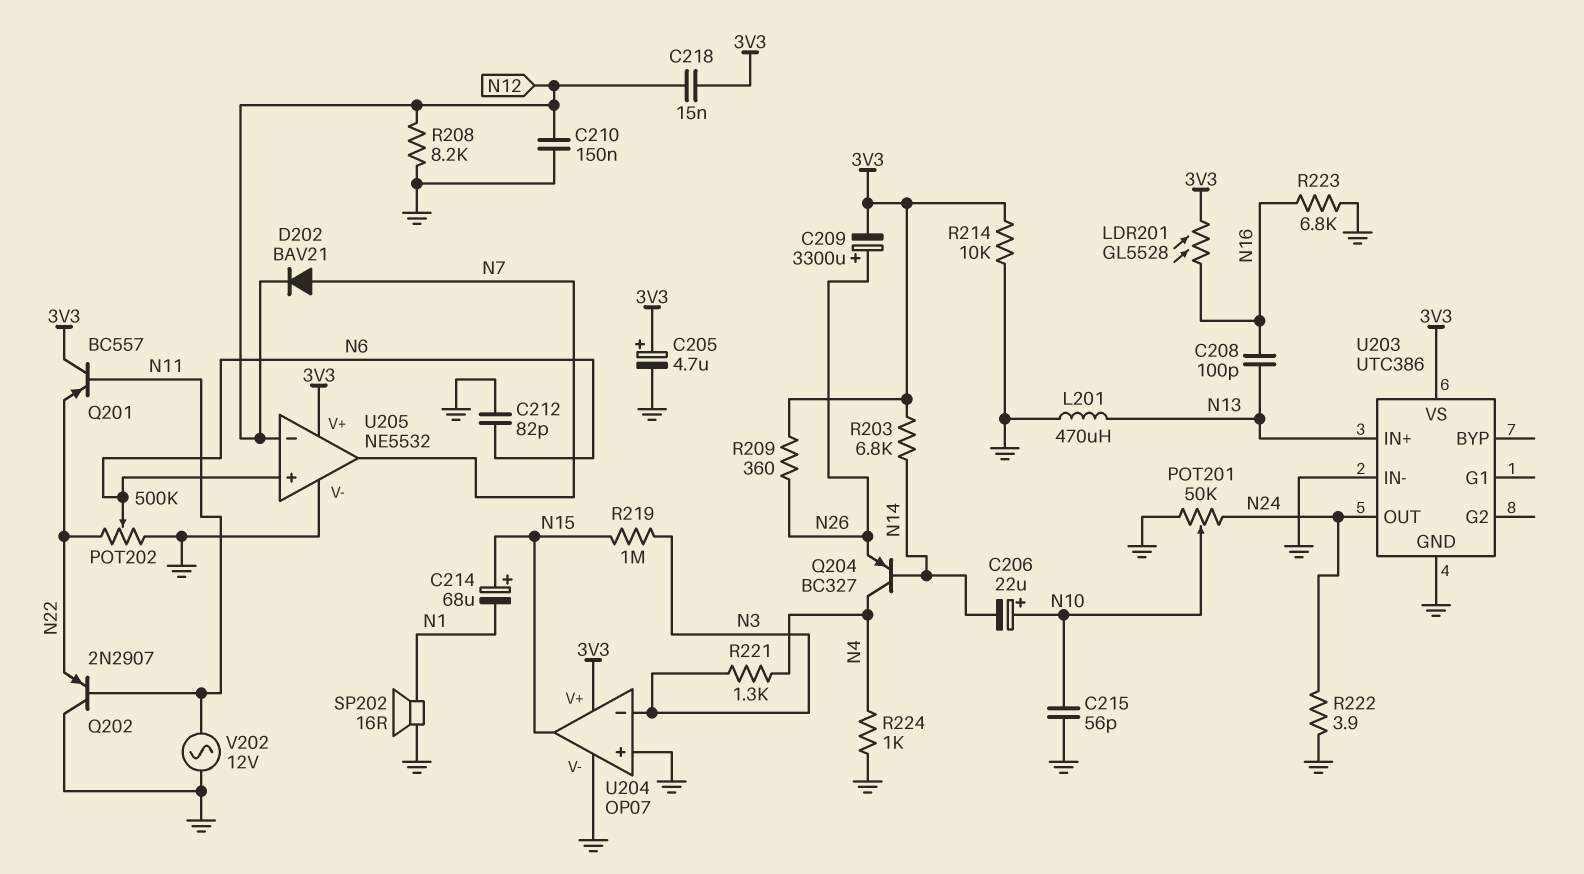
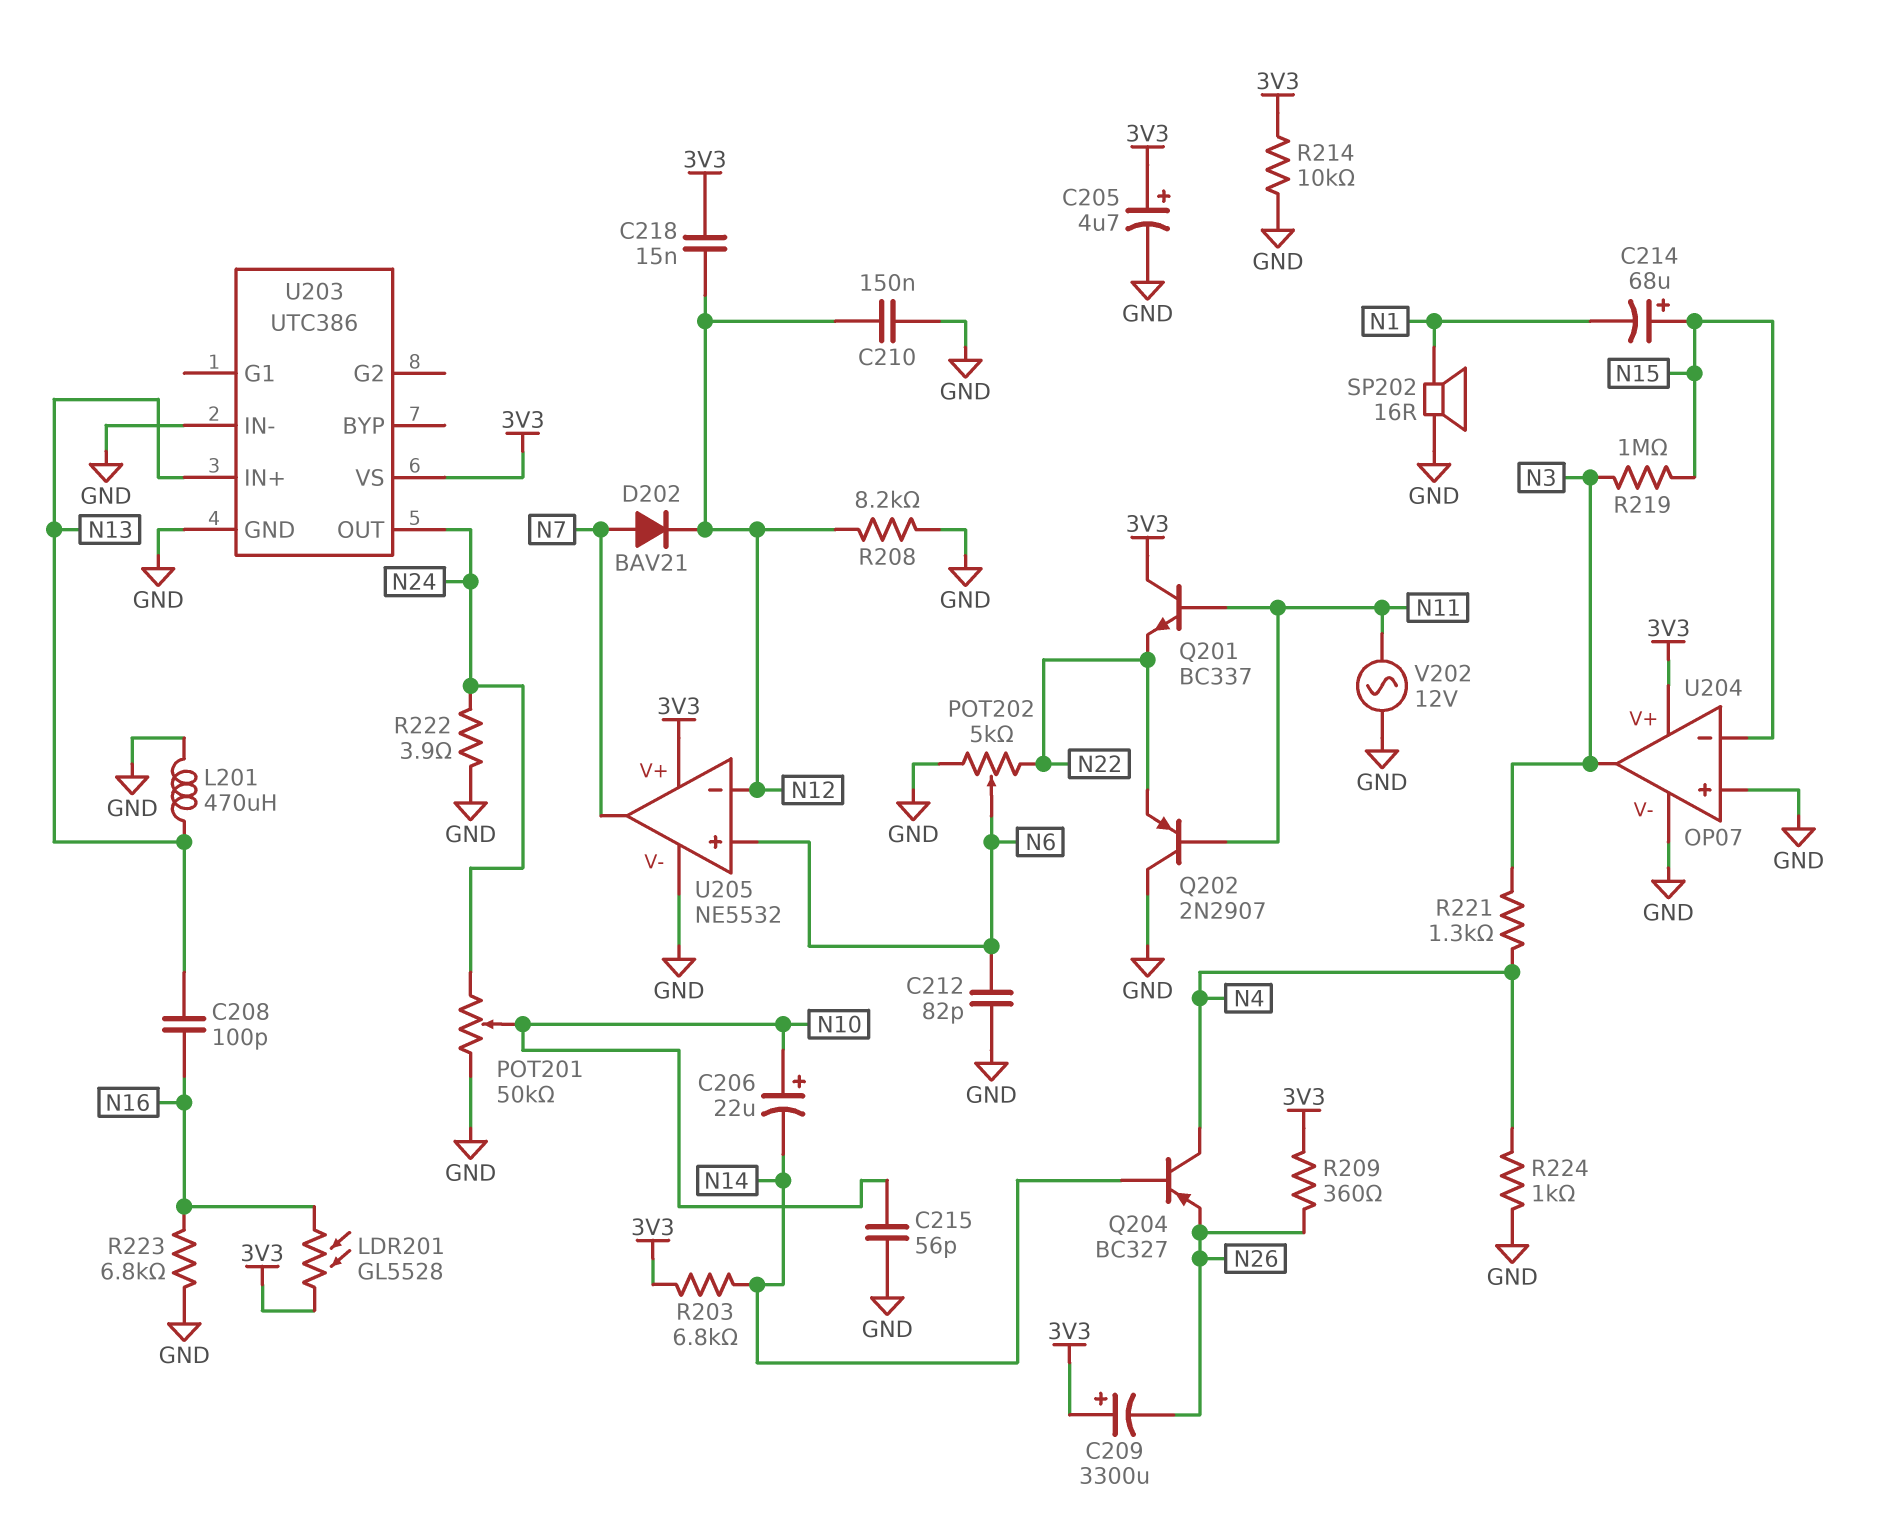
C209: 3300uF (plus N26, minus 3V3) -> 3300uF (plus 3V3, minus N26)
POT202: 500k (GND, N22, wiper N6) -> 5k (GND, N22, wiper N6)
Q201: PNP BC557 (B N11, C 3V3, E N22) -> NPN BC337 (B N11, C 3V3, E N22)
U204 pin in-: N3 -> N15
U204 pin out: N15 -> N3

